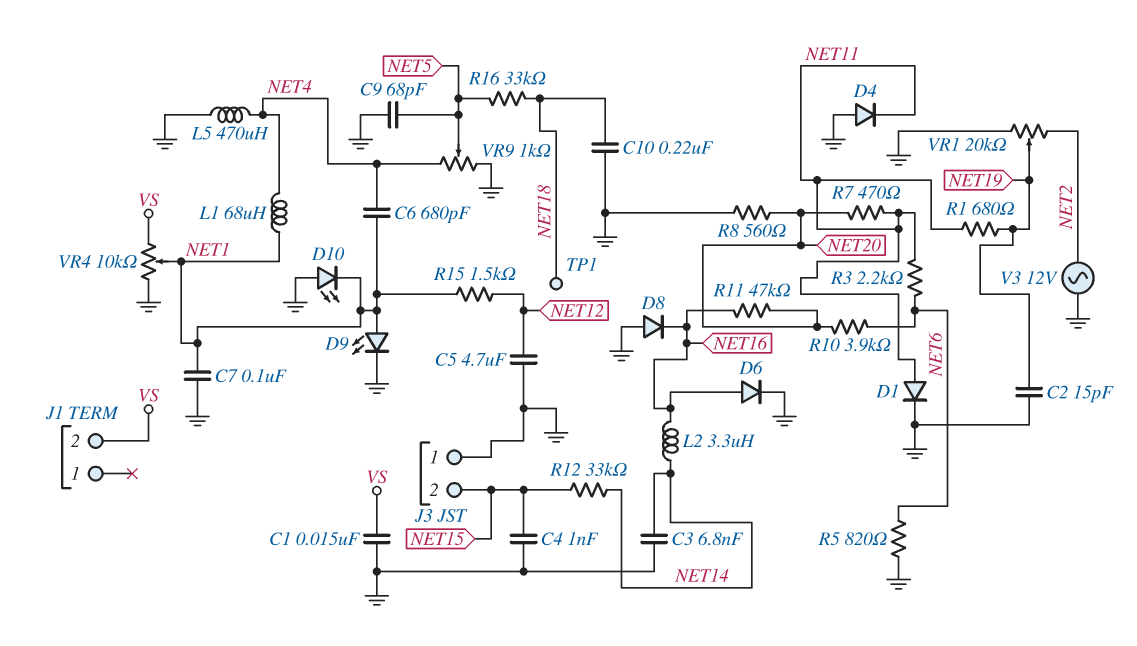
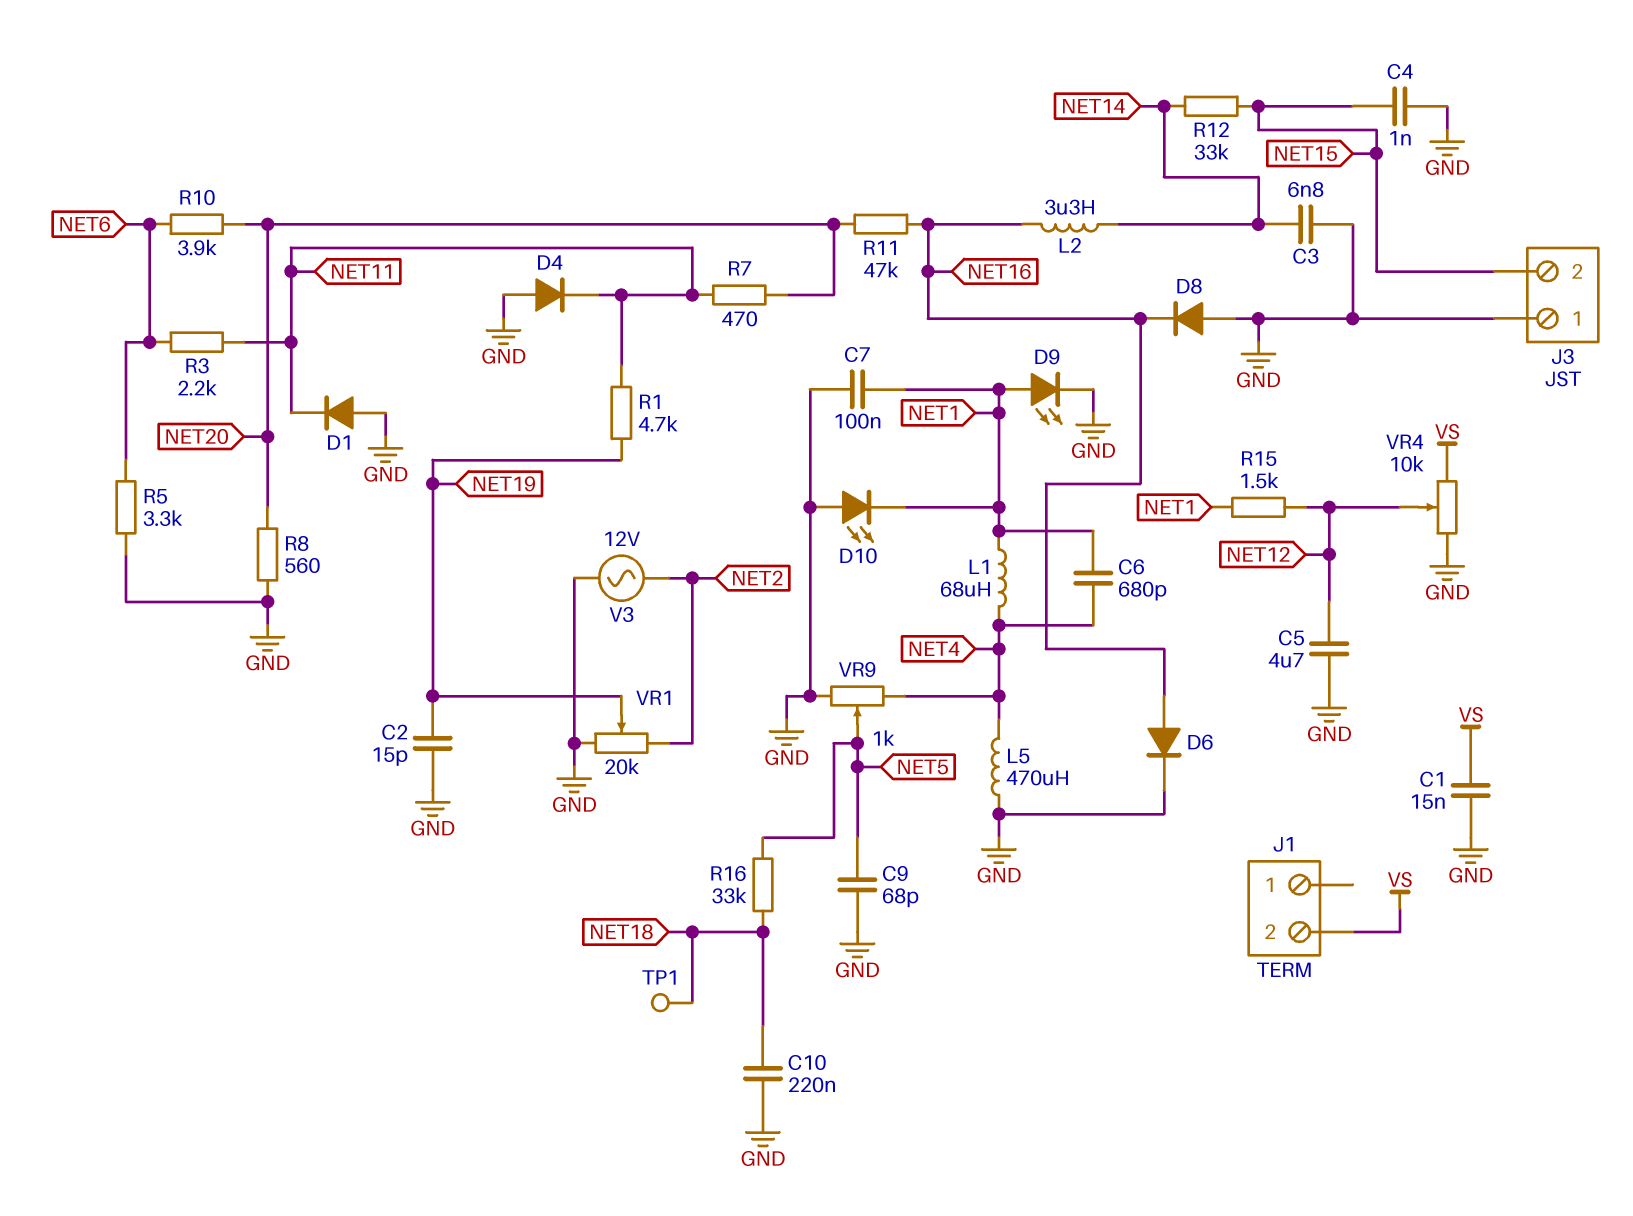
D1: diode (A NET11, K GND) -> diode (A GND, K NET11)
R1: 680 (NET11, NET19) -> 4.7k (NET11, NET19)
R5: 820 (GND, NET6) -> 3.3k (GND, NET6)
VR4: 10k (GND, VS, wiper NET1) -> 10k (GND, VS, wiper NET12)

